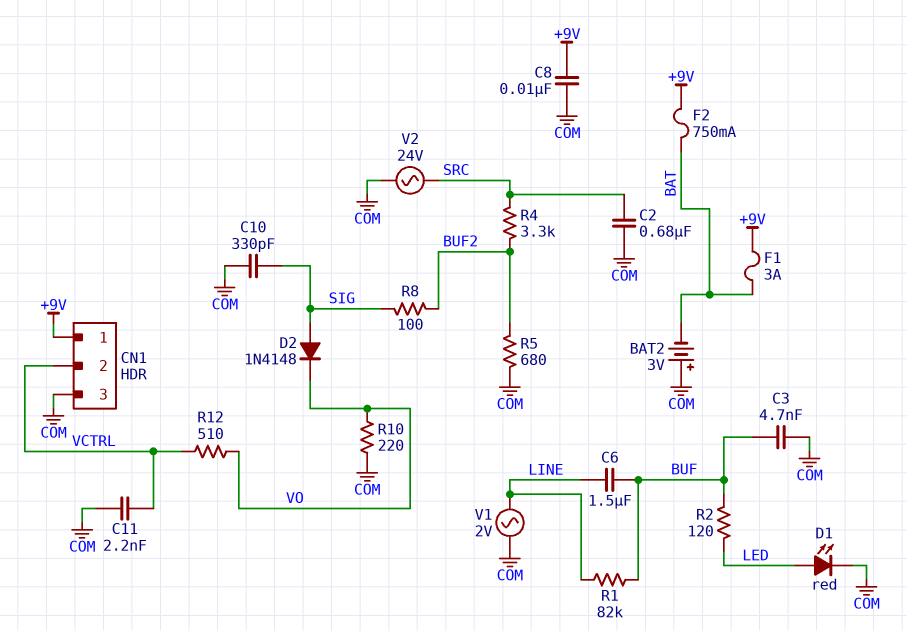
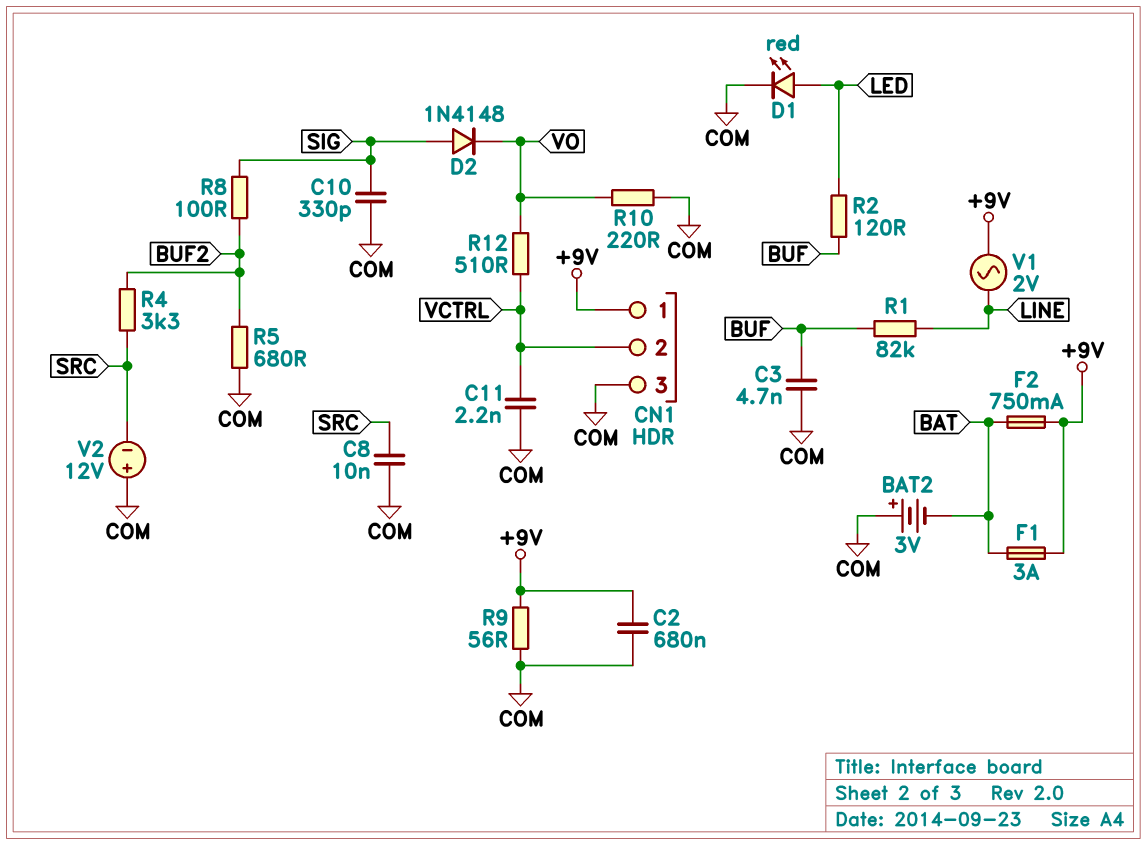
C2: 680nF (COM, SRC) -> 680nF (+9V, COM)
C6: 1.5uF (BUF, LINE) -> none
C8: 10nF (+9V, COM) -> 10nF (COM, SRC)
R9: none -> 56 (+9V, COM)
V1: AC 2V (COM, LINE) -> AC 2V (+9V, LINE)
V2: AC 24V (COM, SRC) -> 12V (plus COM, minus SRC)

